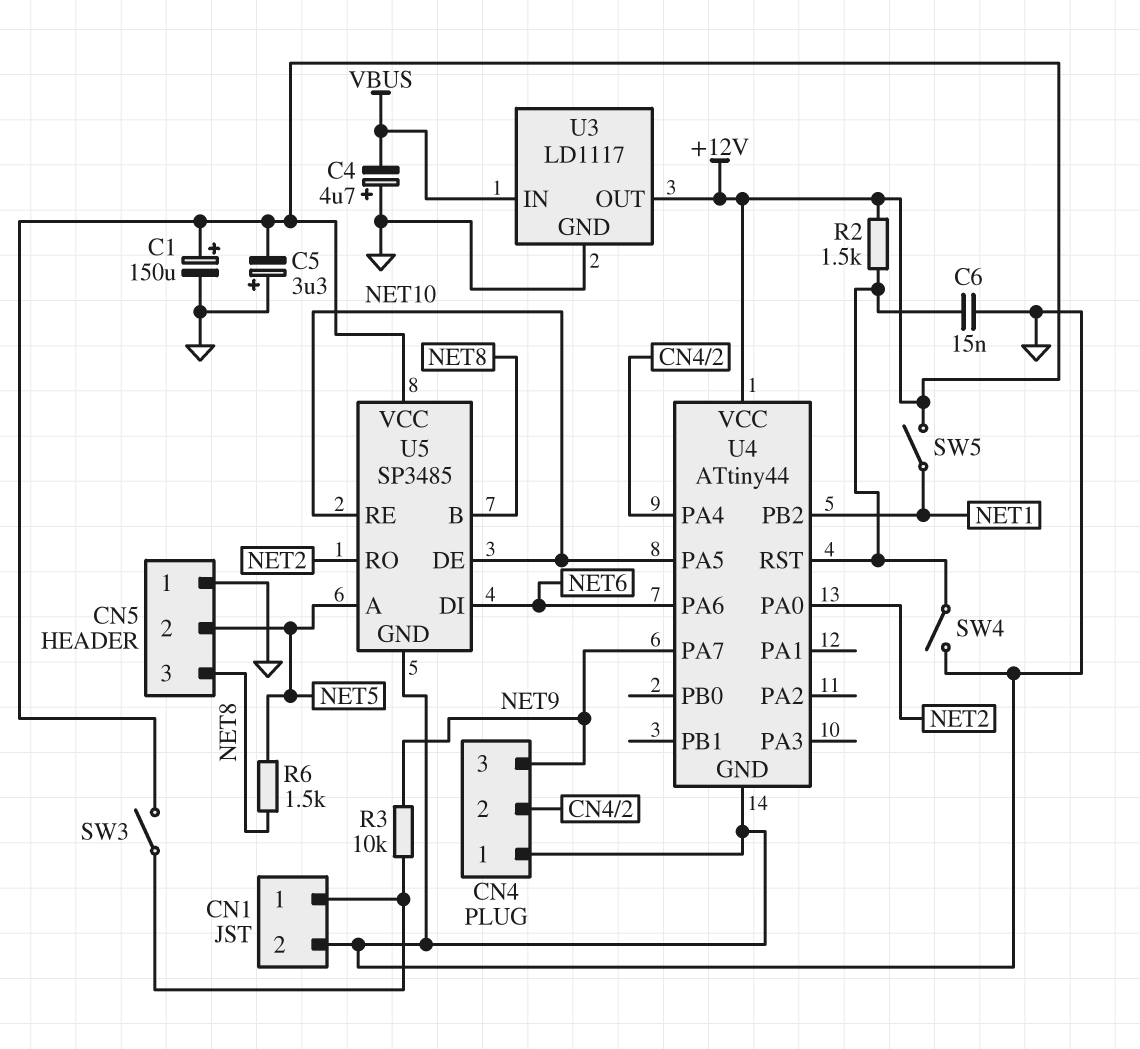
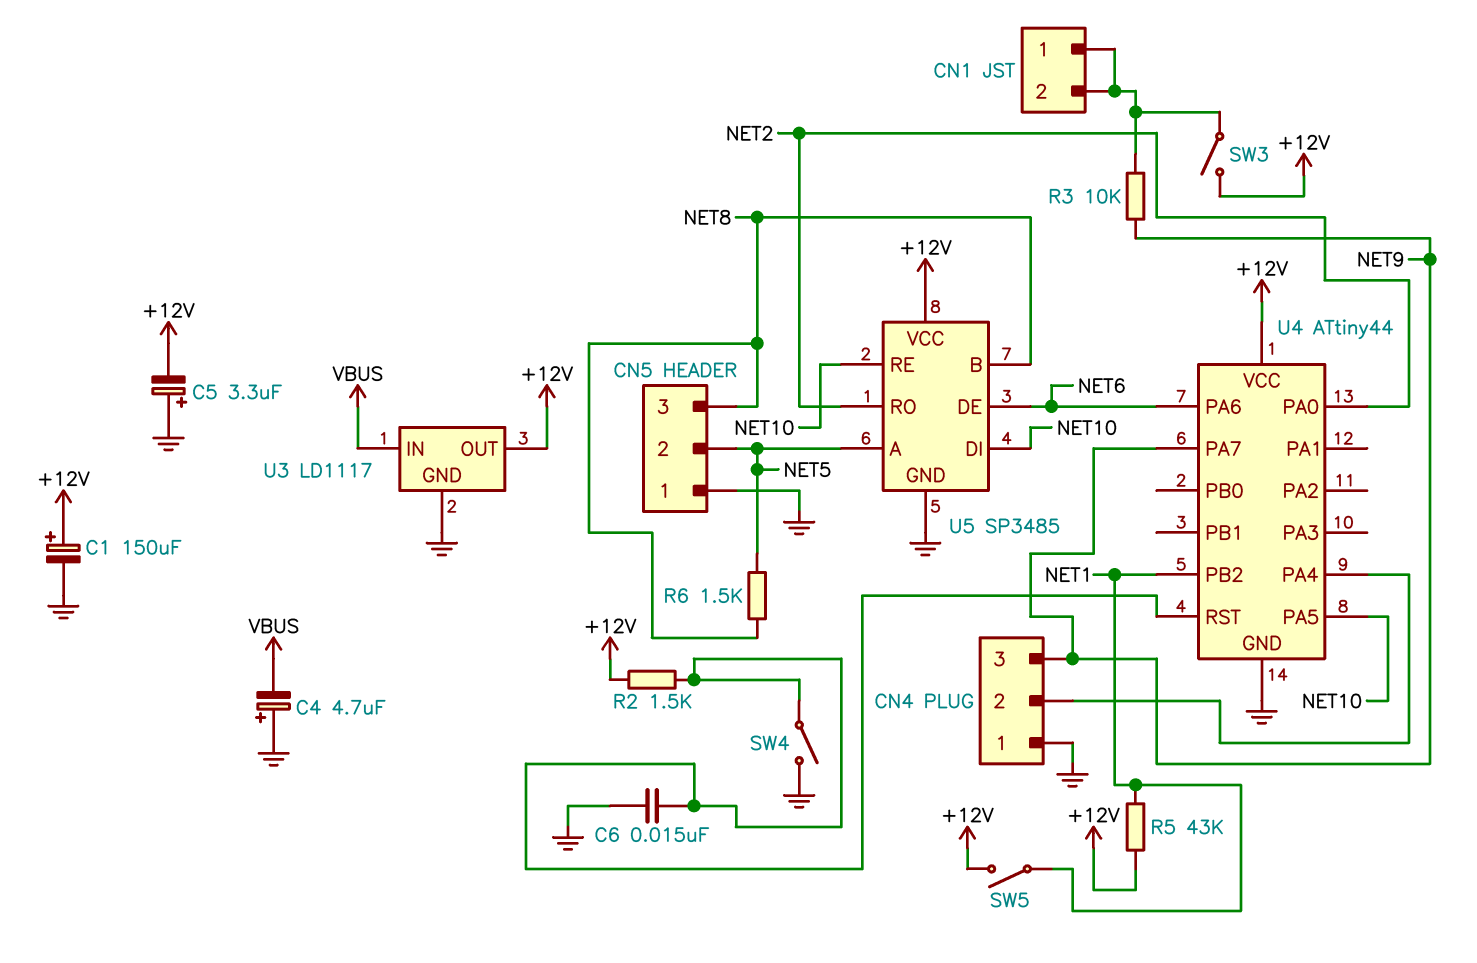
CN1 pin 2: GND -> CN1/1
R5: none -> 43k (+12V, NET1)
U5 pin DE: NET10 -> NET6
U5 pin DI: NET6 -> NET10

